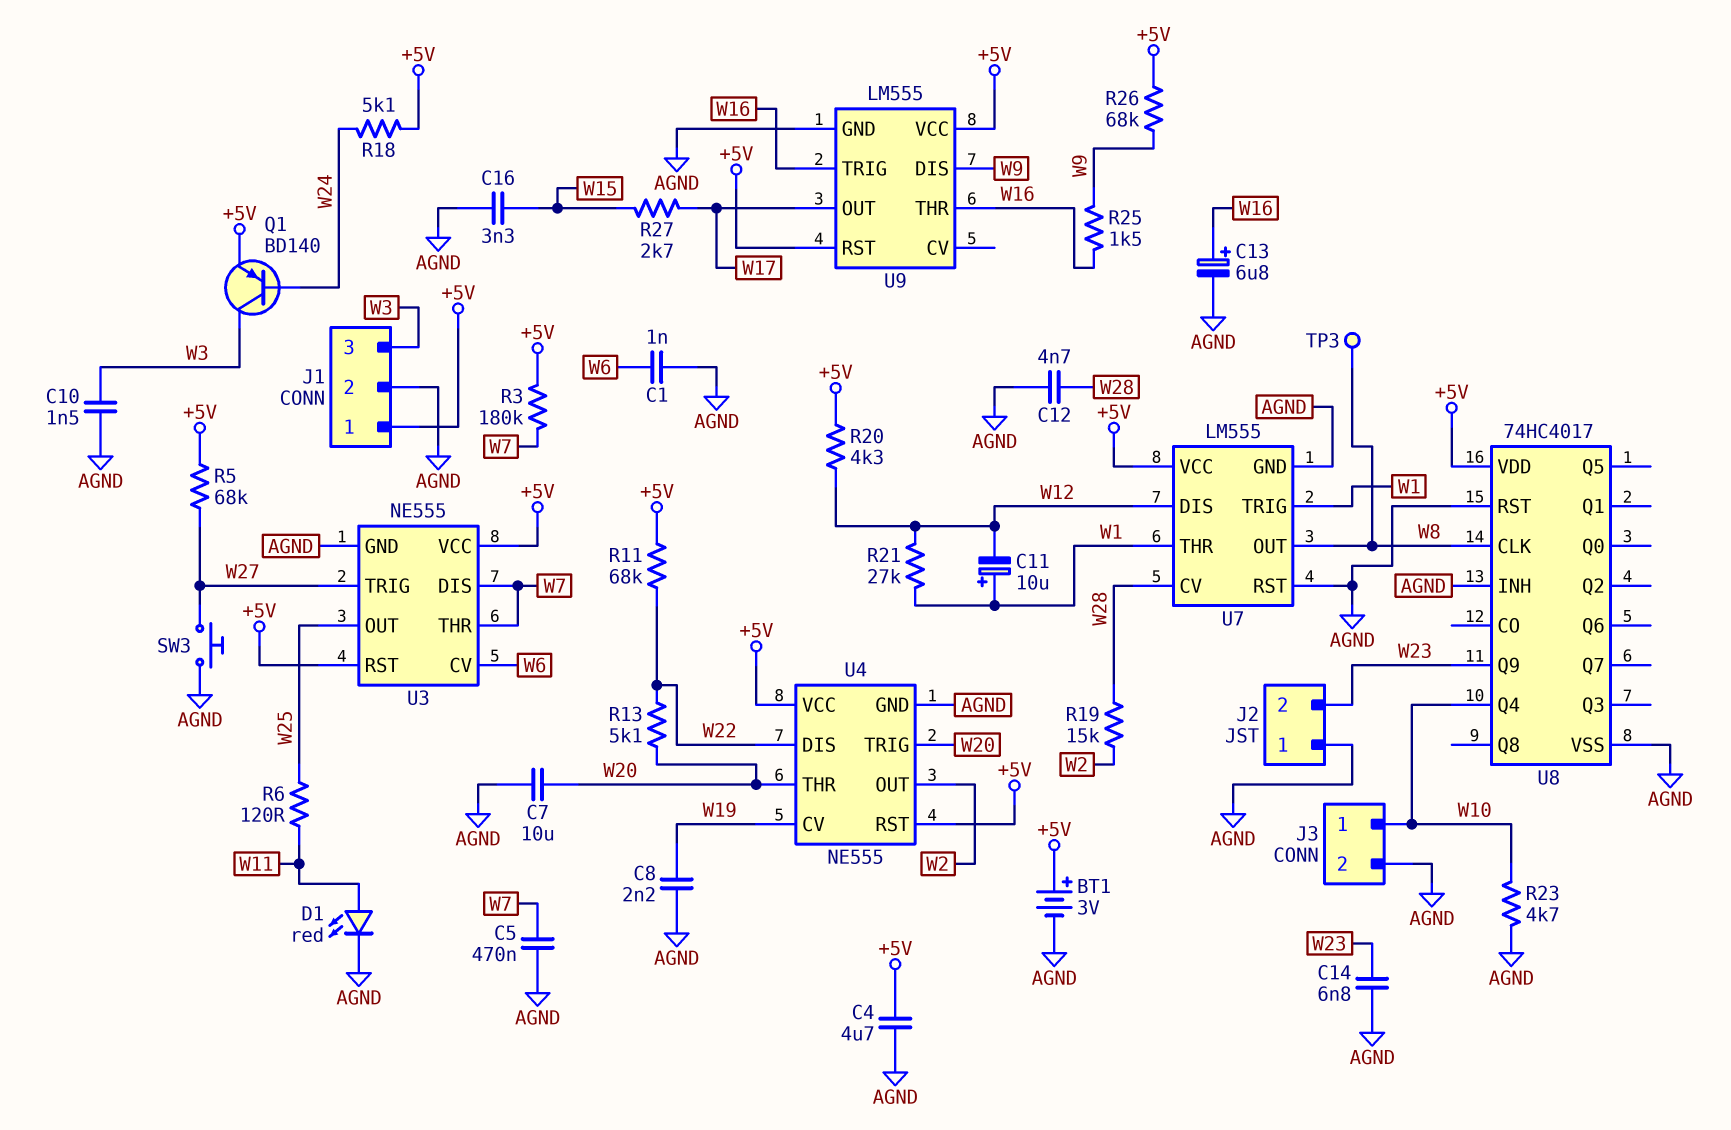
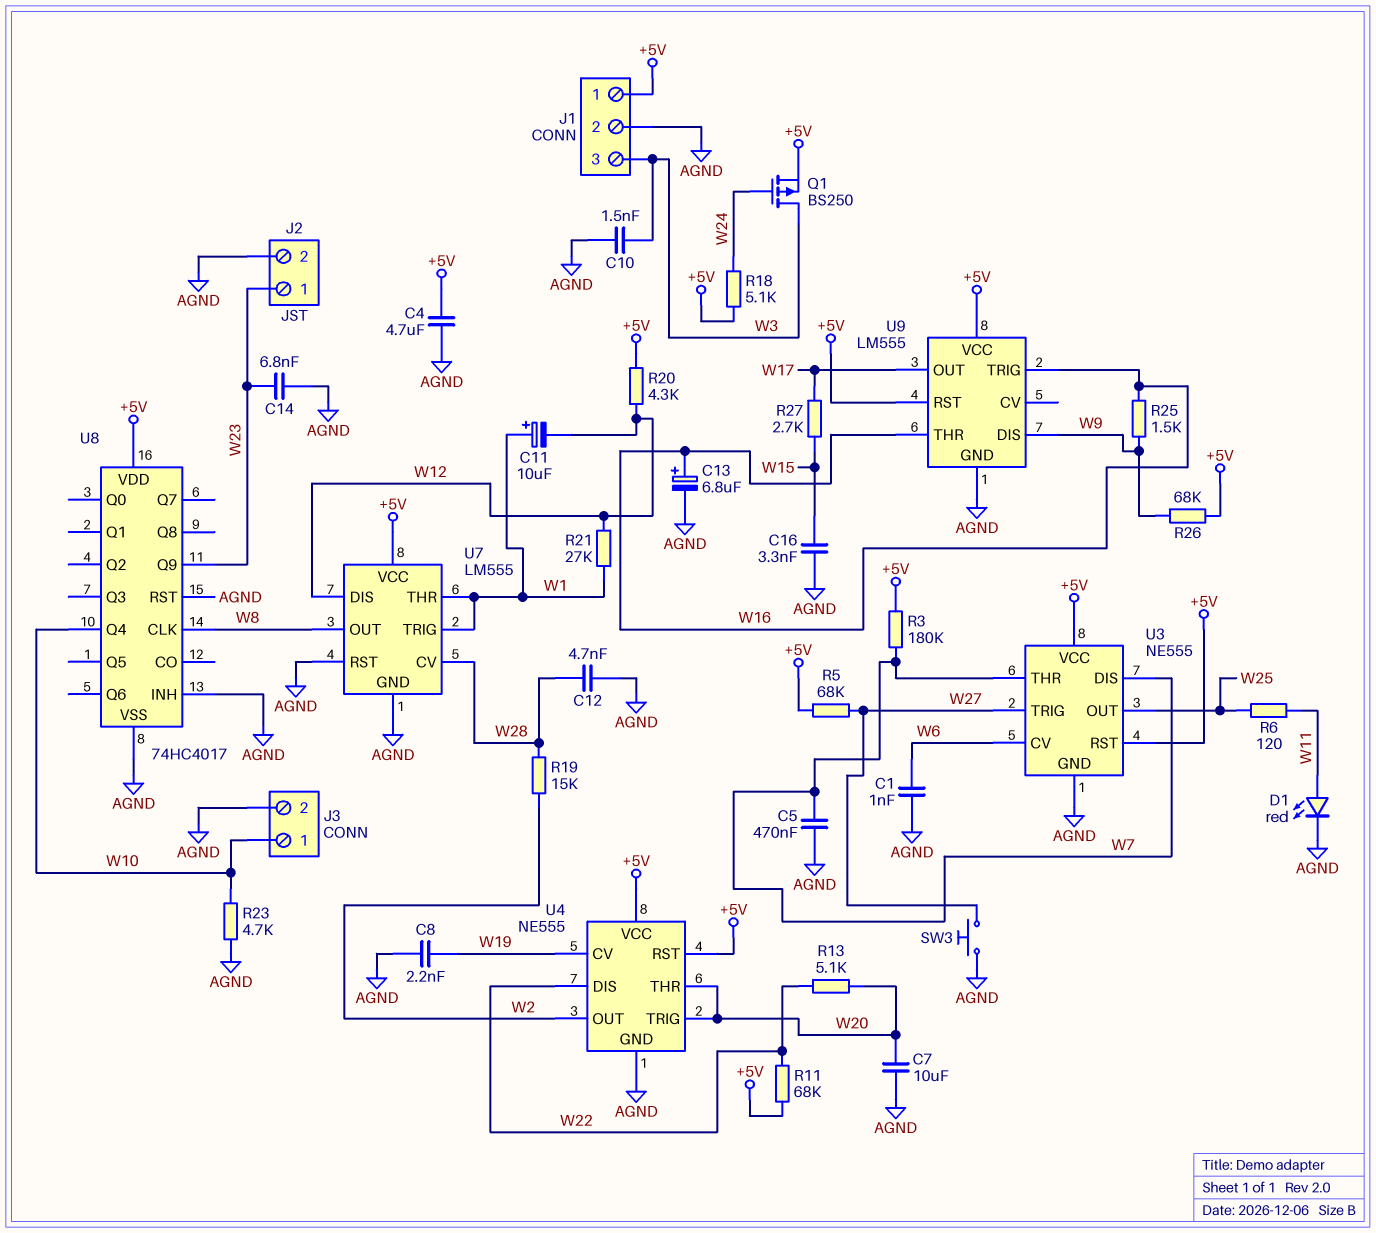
BT1: 3V (plus +5V, minus AGND) -> none
J2 pin 1: AGND -> W23
J2 pin 2: W23 -> AGND
Q1: PNP BD140 (B W24, C W3, E +5V) -> PMOS BS250 (G W24, D W3, S +5V)
TP3: test point (W8) -> none

